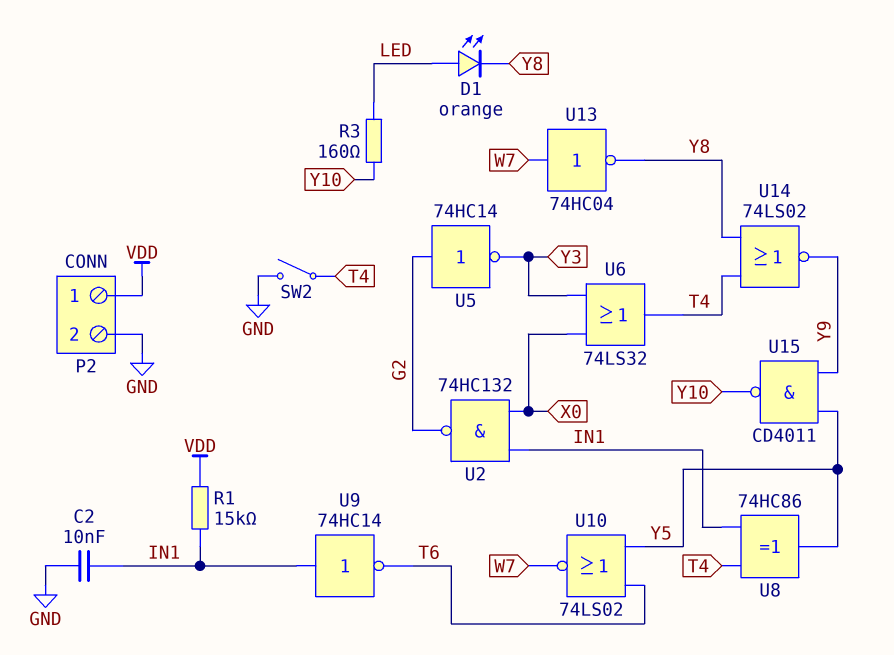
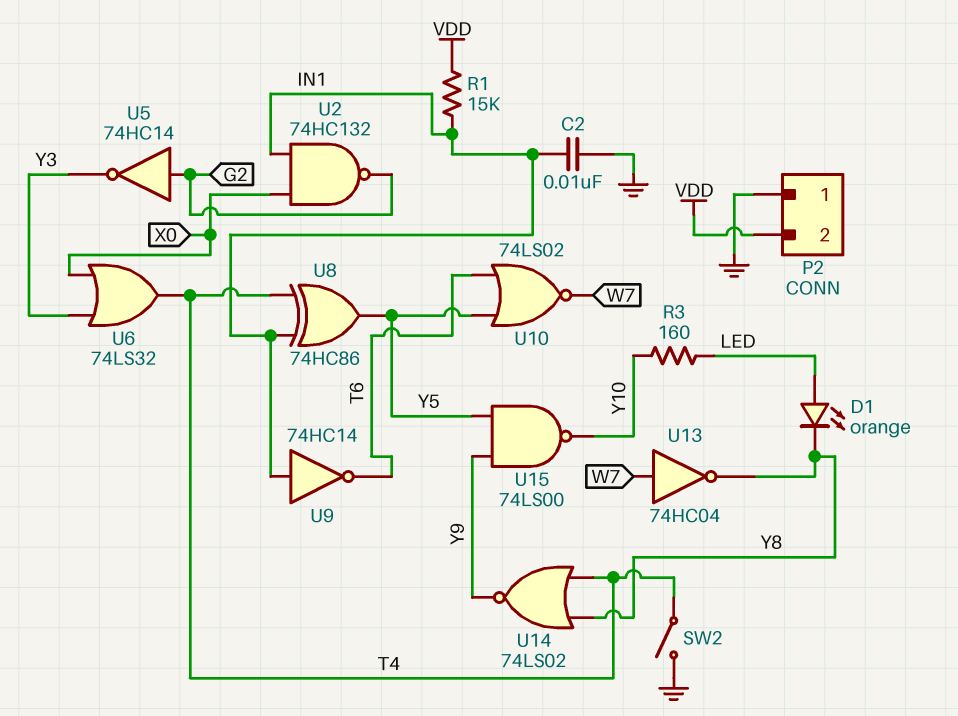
P2 pin 1: VDD -> GND
P2 pin 2: GND -> VDD
U15: NAND CD4011 (in Y5, in Y9, out Y10) -> NAND 74LS00 (in Y5, in Y9, out Y10)

